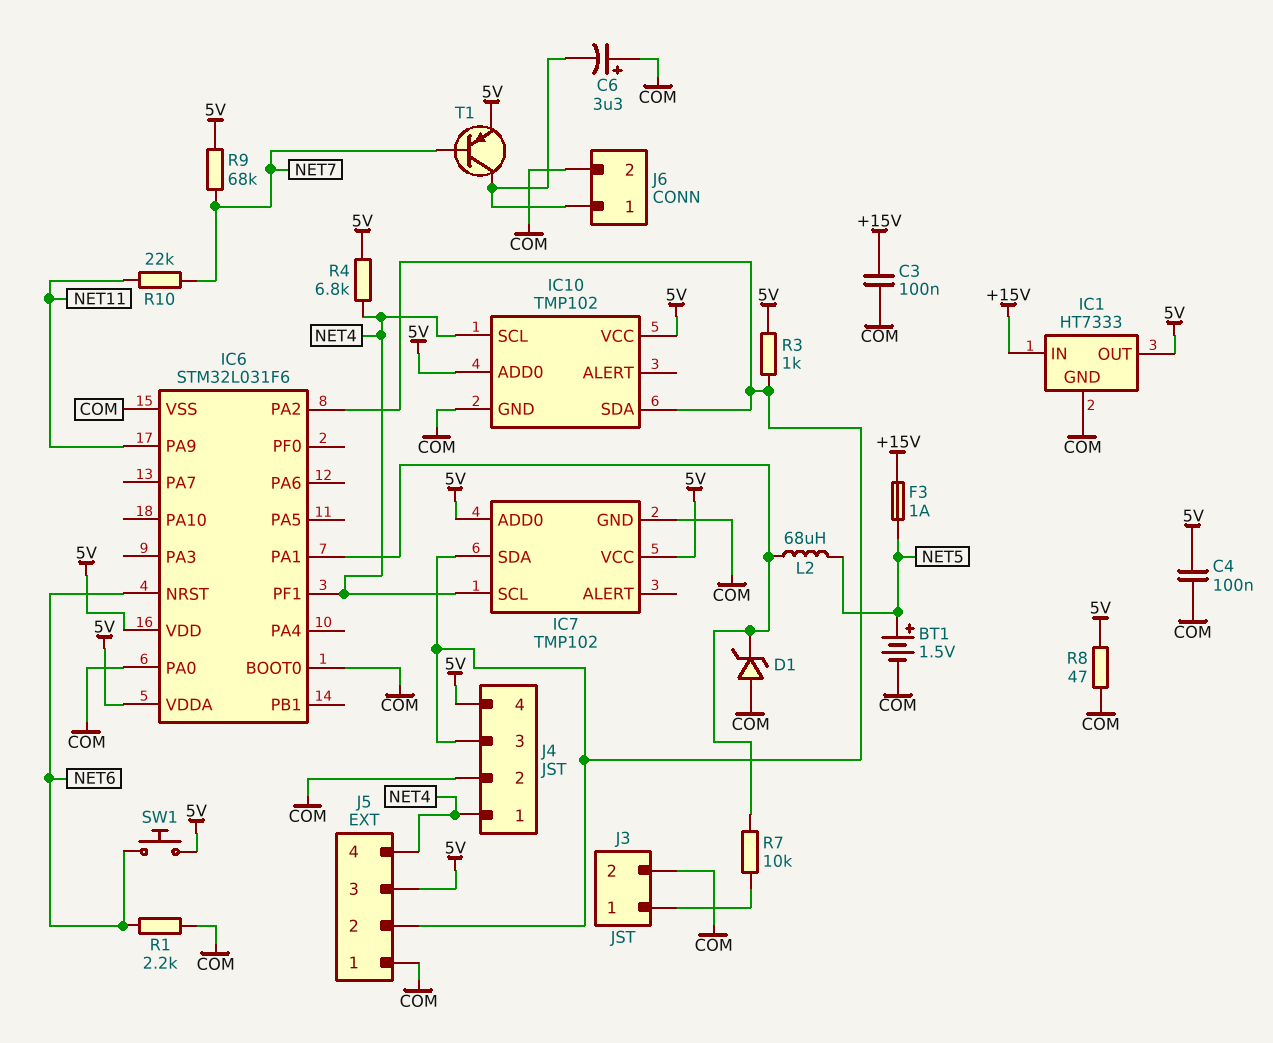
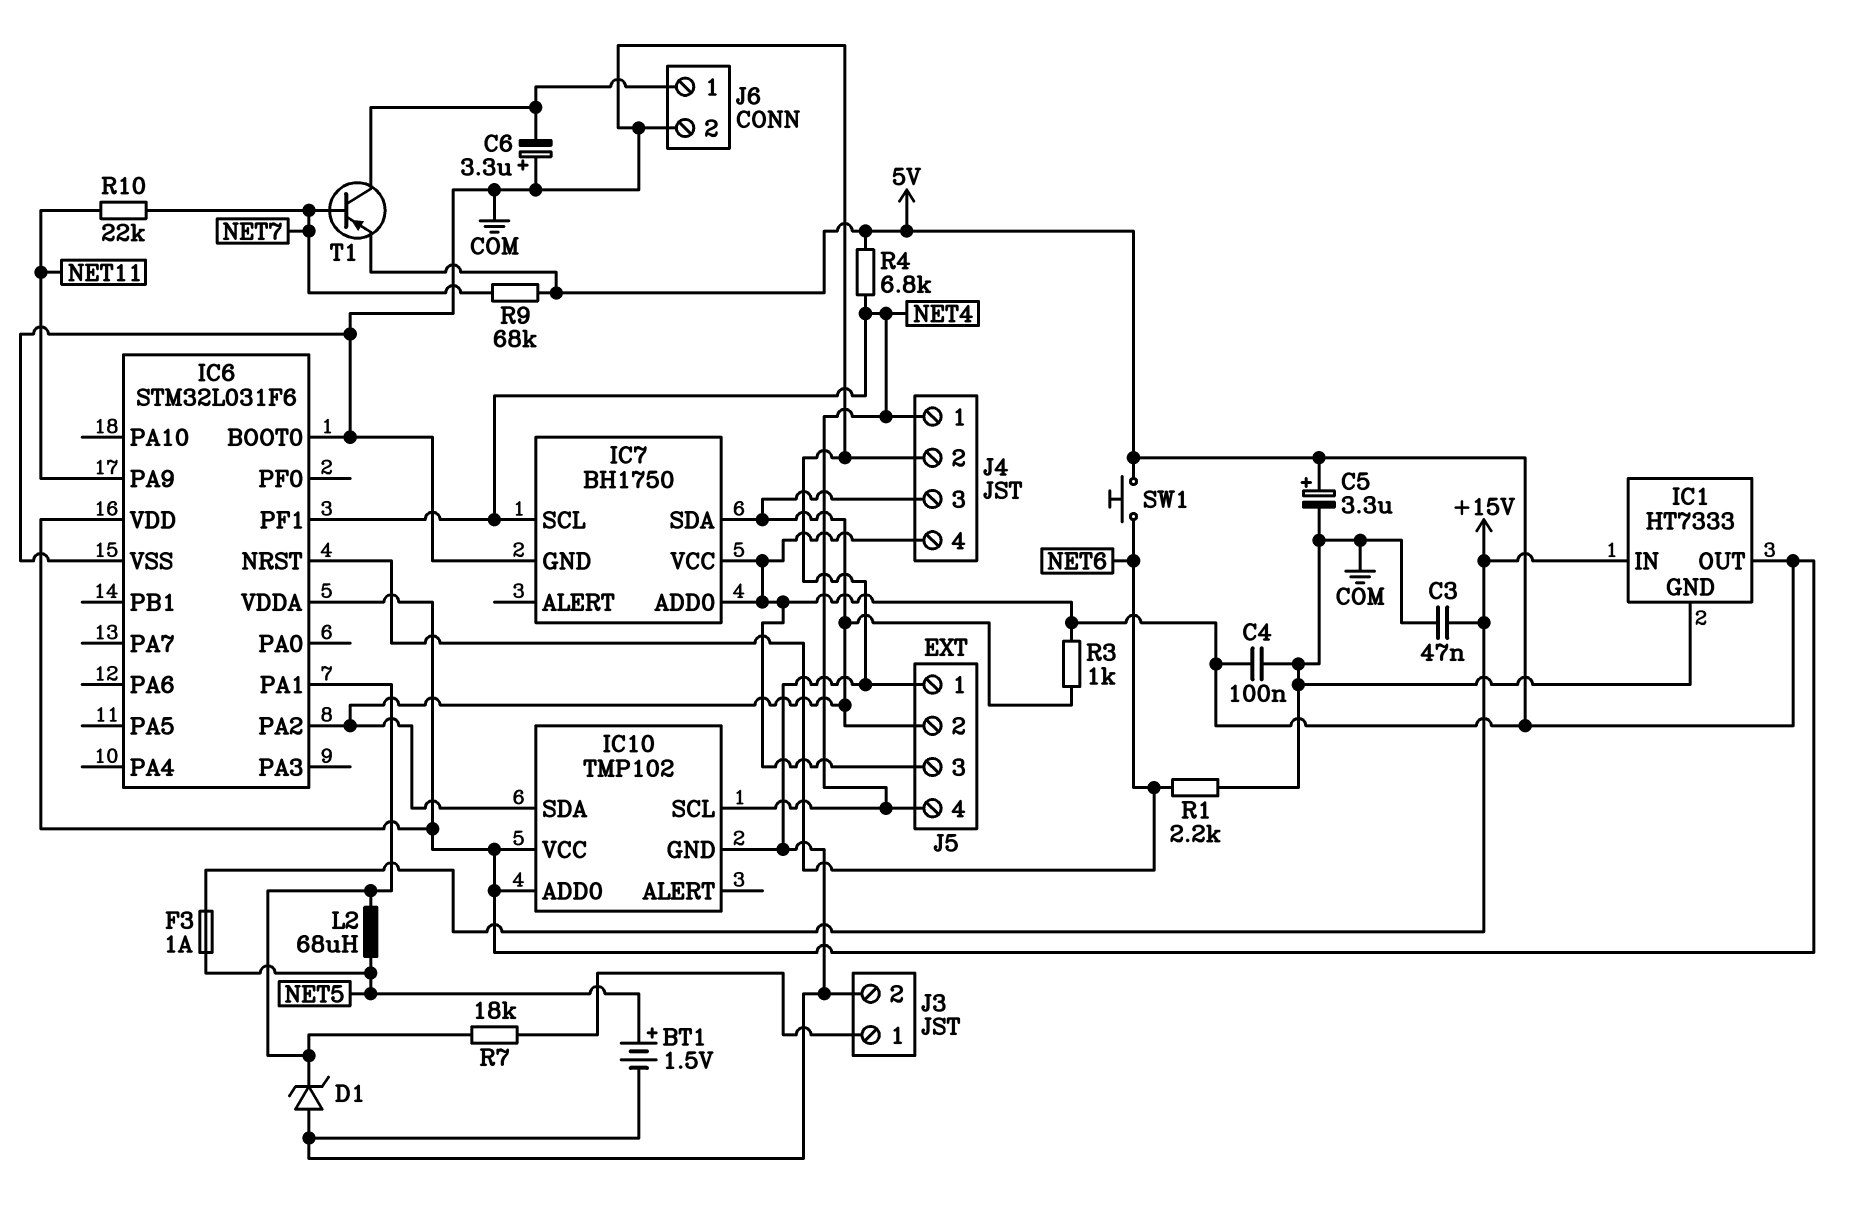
C3: 100nF (+15V, COM) -> 47nF (+15V, COM)
C5: none -> 3.3uF (plus 5V, minus COM)
IC6 pin PA0: COM -> none
IC7: TMP102 -> BH1750
R7: 10k (IC6/PA1, J3/1) -> 18k (IC6/PA1, J3/1)
R8: 47 (5V, COM) -> none

